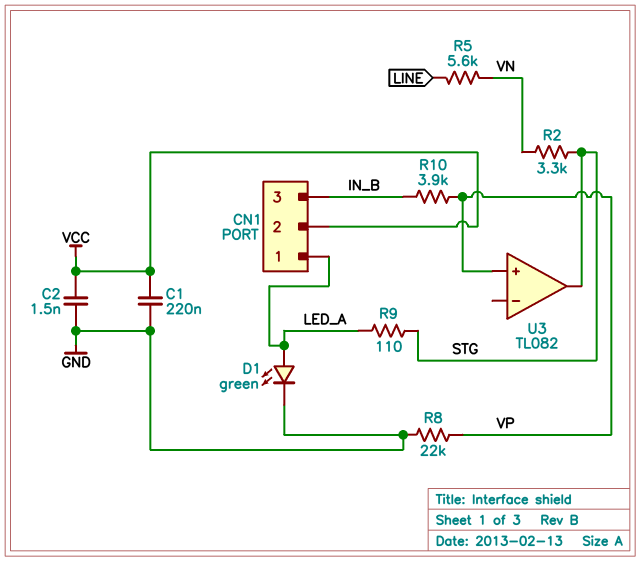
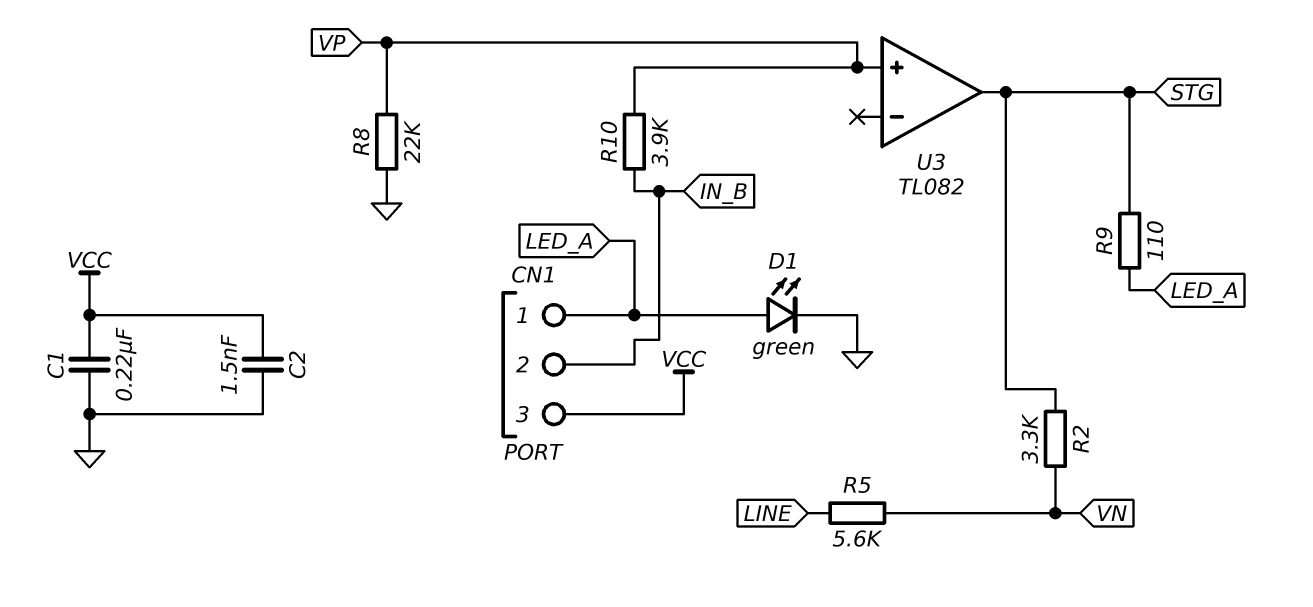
CN1 pin 2: VCC -> IN_B
CN1 pin 3: IN_B -> VCC

